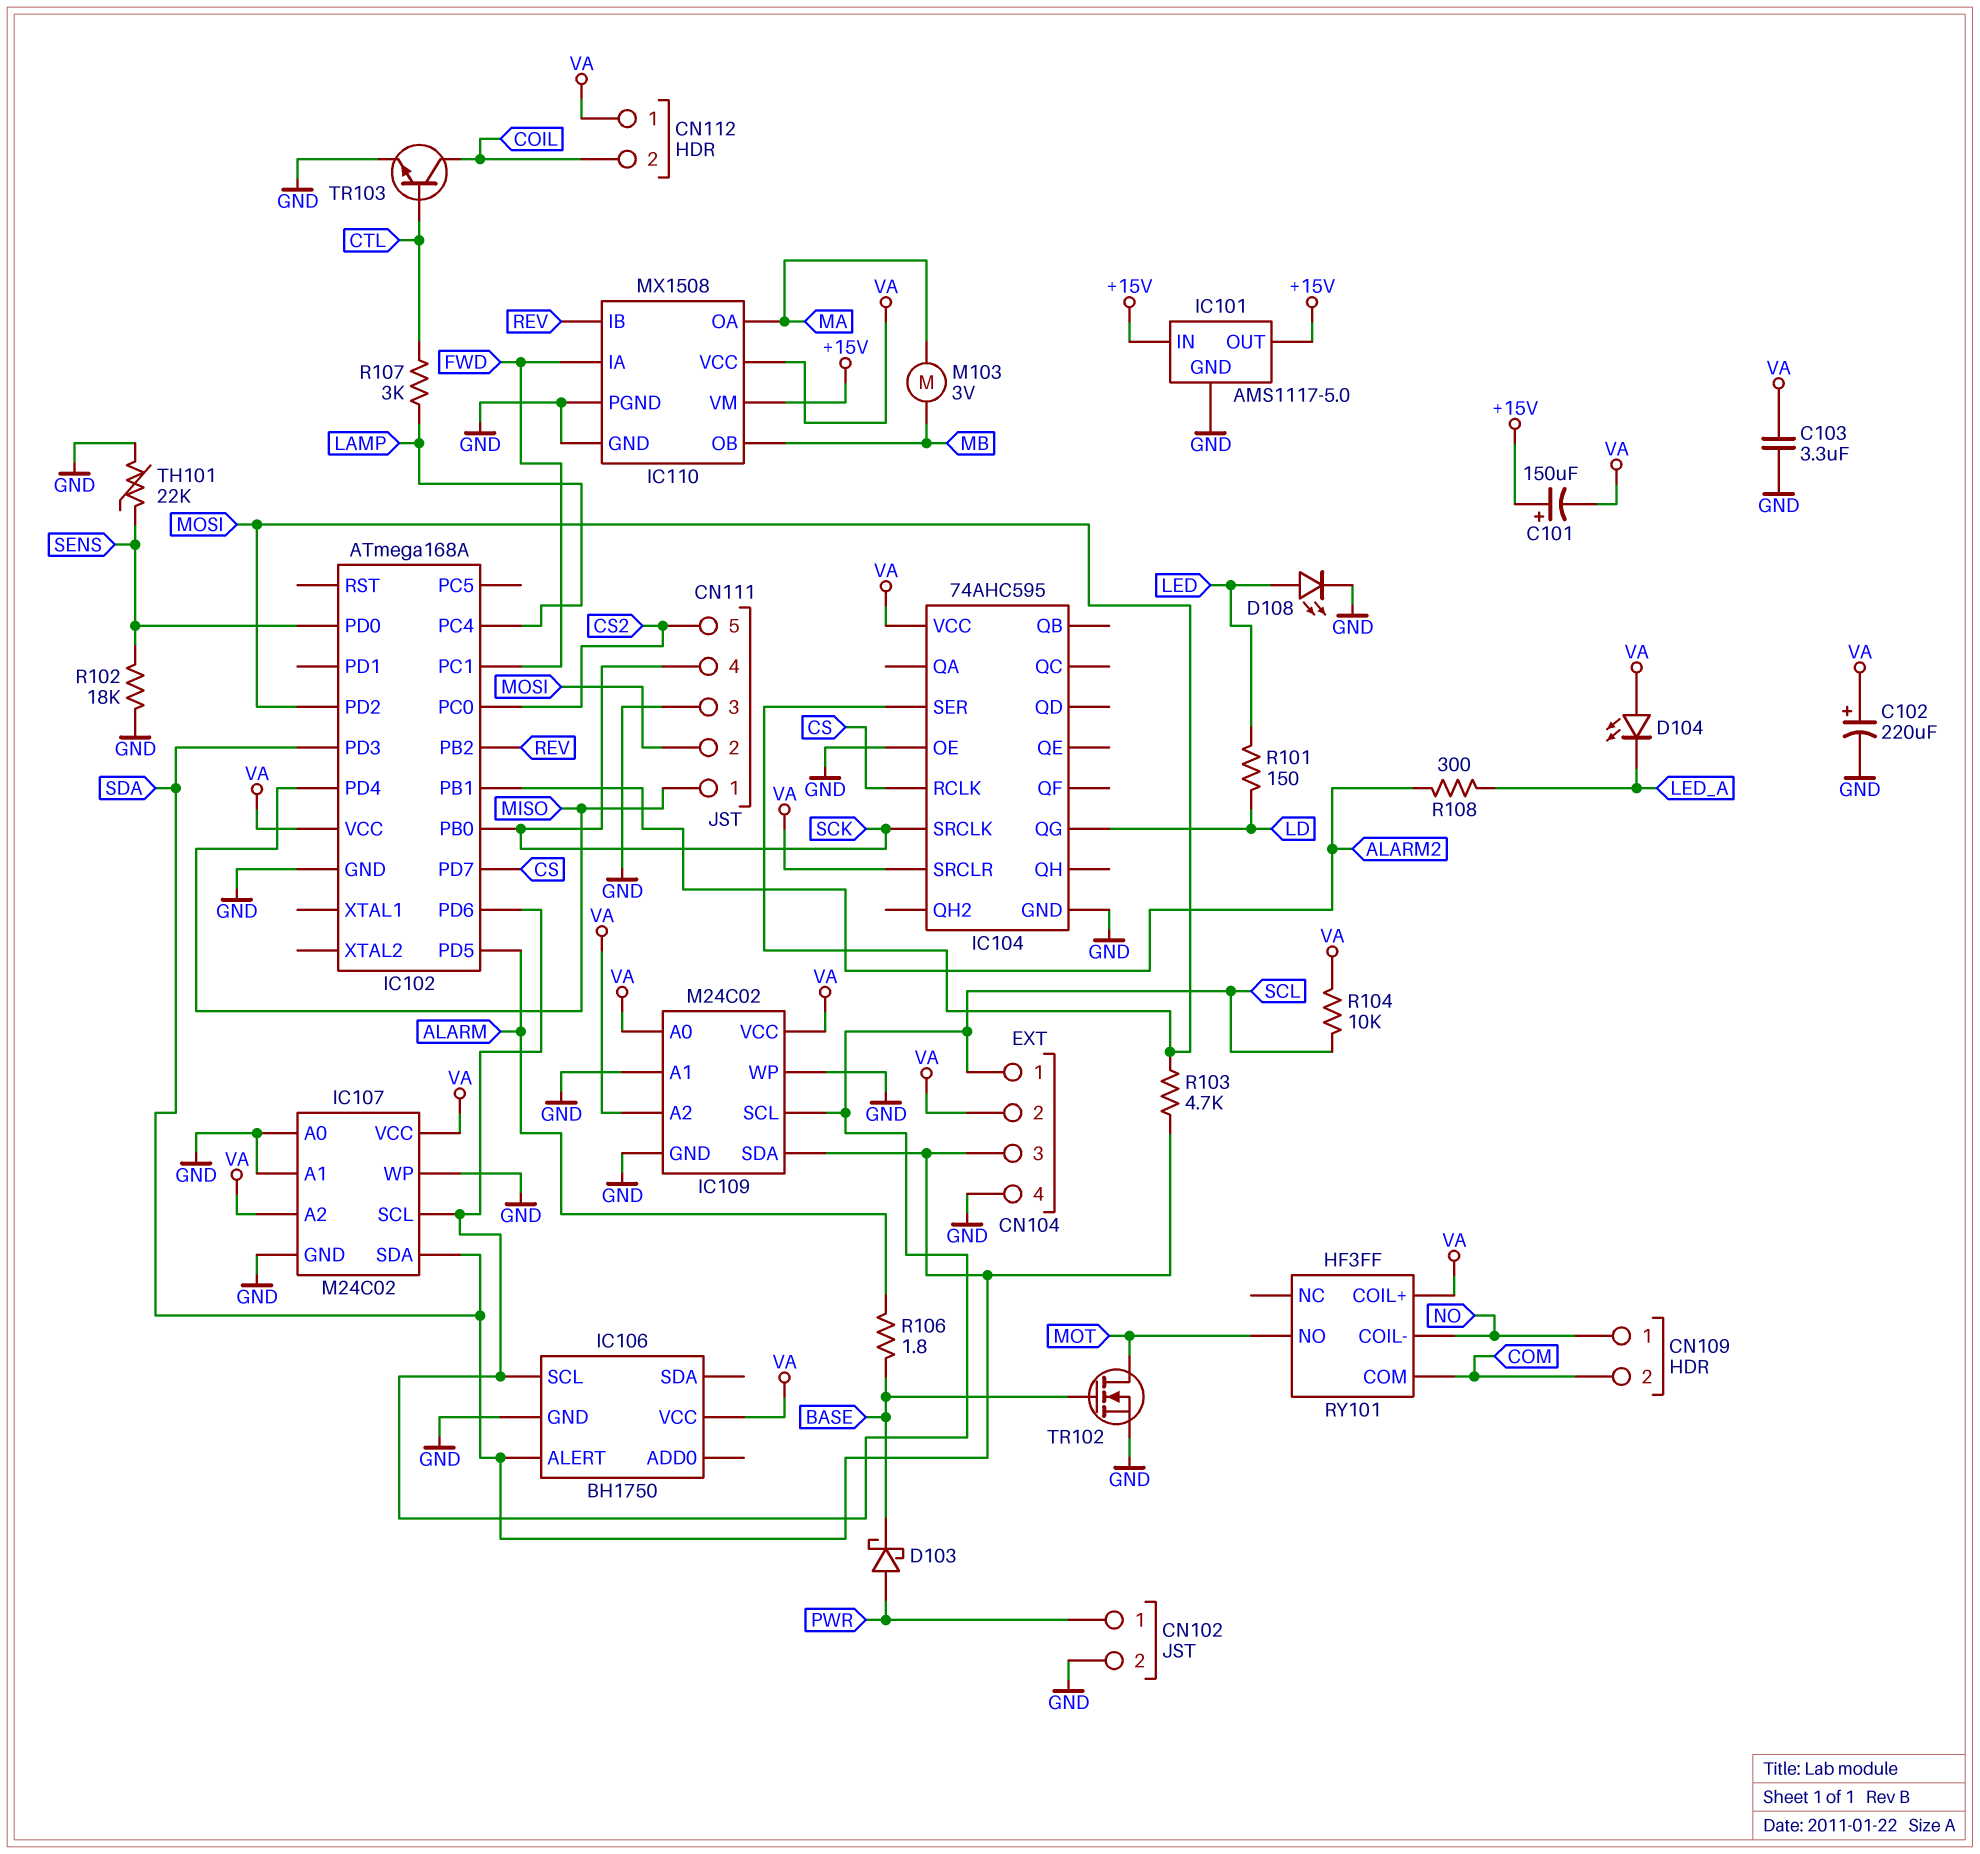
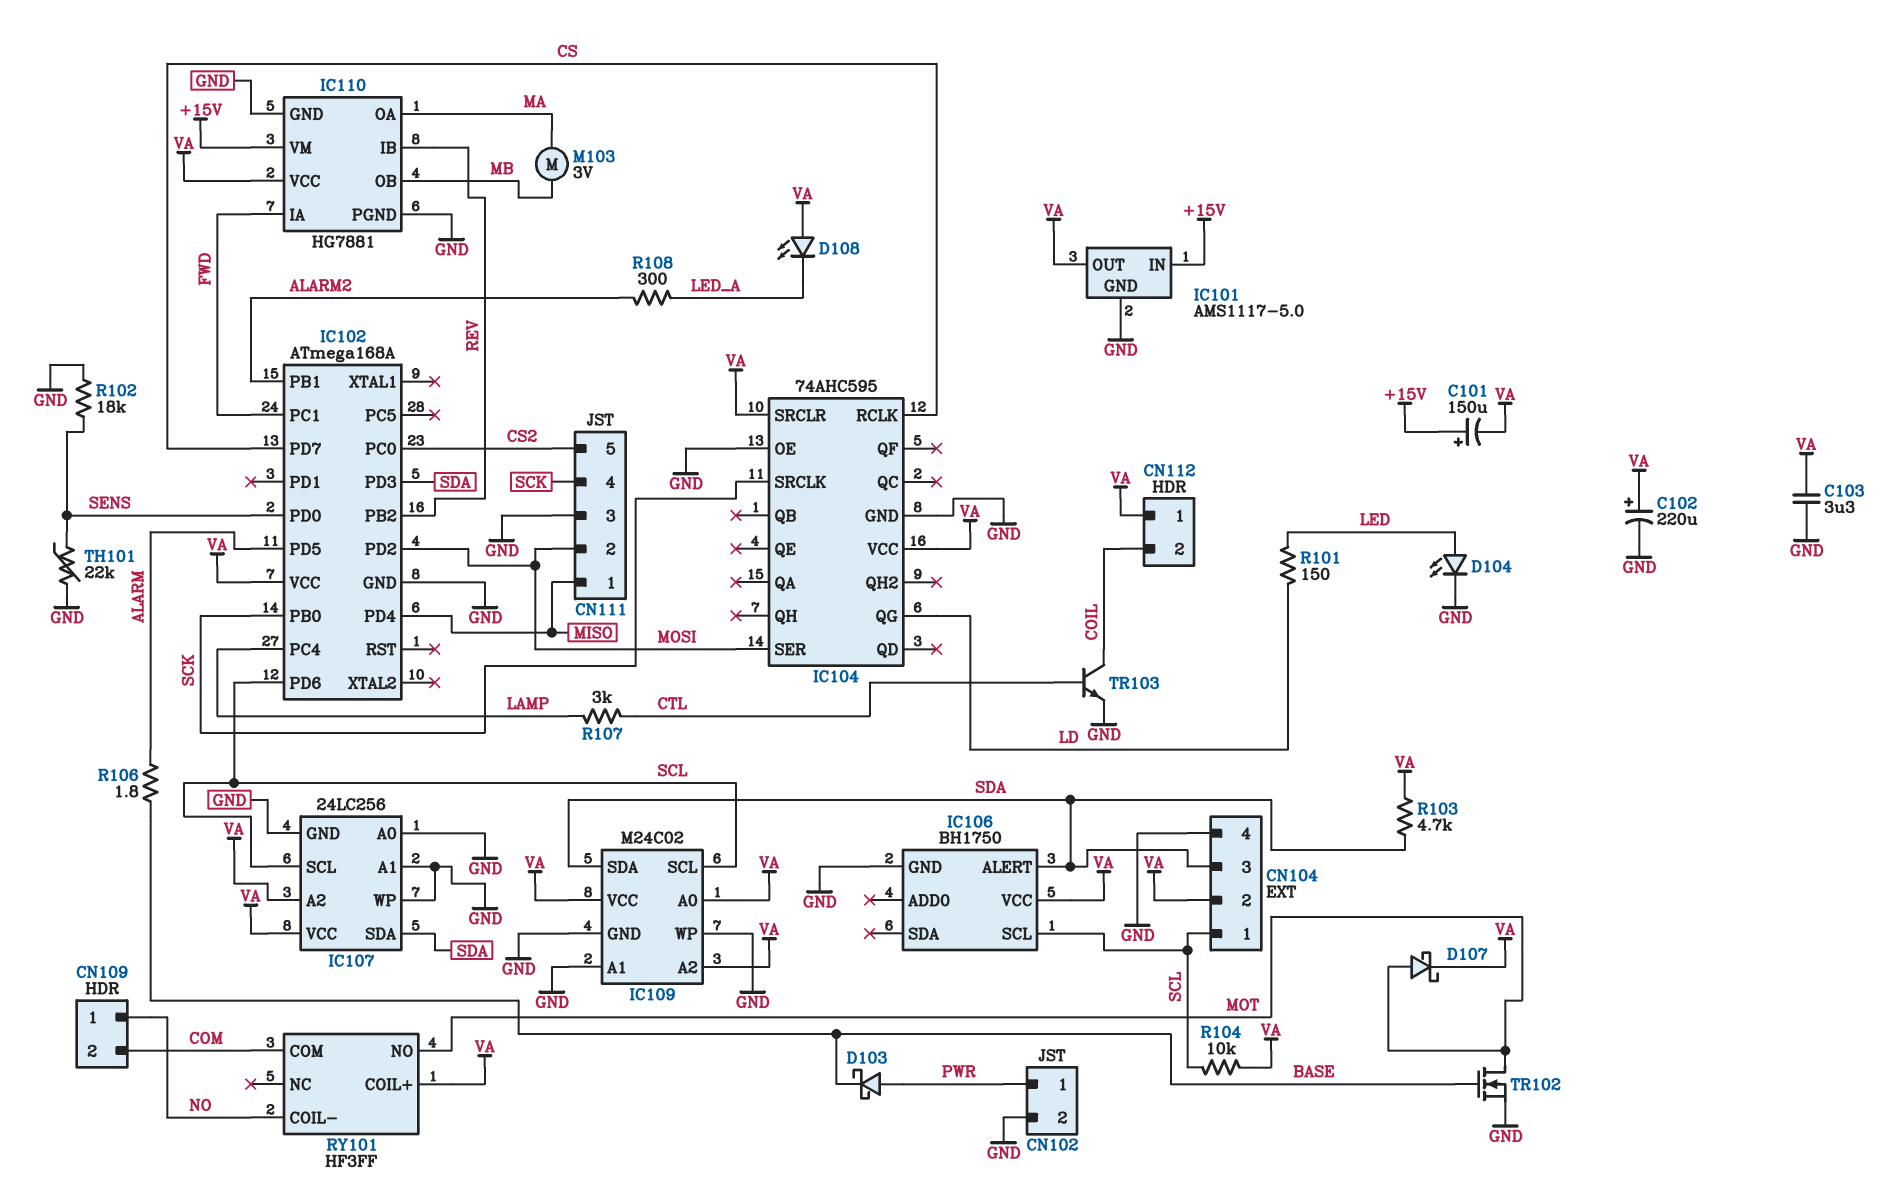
D104: LED (A VA, K LED_A) -> LED (A LED, K GND)
D107: none -> schottky (A MOT, K VA)
D108: LED (A LED, K GND) -> LED (A VA, K LED_A)
IC101 pin OUT: +15V -> VA
IC107: M24C02 -> 24LC256
IC110: MX1508 -> HG7881
R103: 4.7k (MOSI, SDA) -> 4.7k (SDA, VA)

